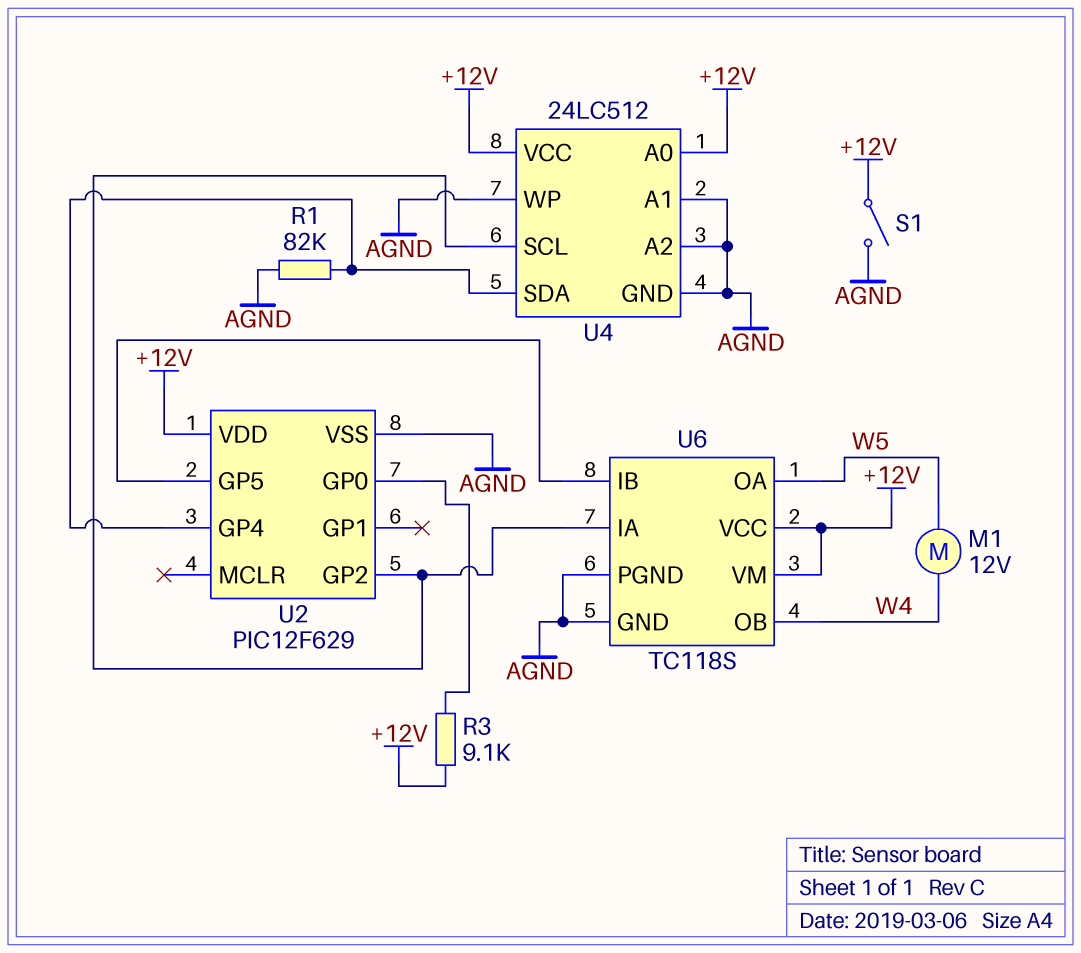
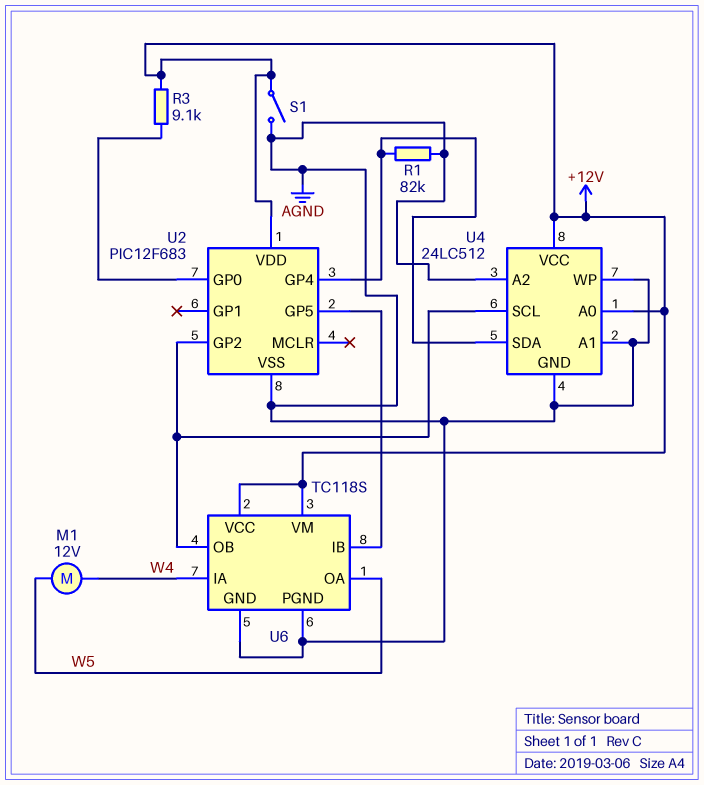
U2: PIC12F629 -> PIC12F683
U6 pin IA: U2/GP2 -> W4
U6 pin OB: W4 -> U2/GP2

